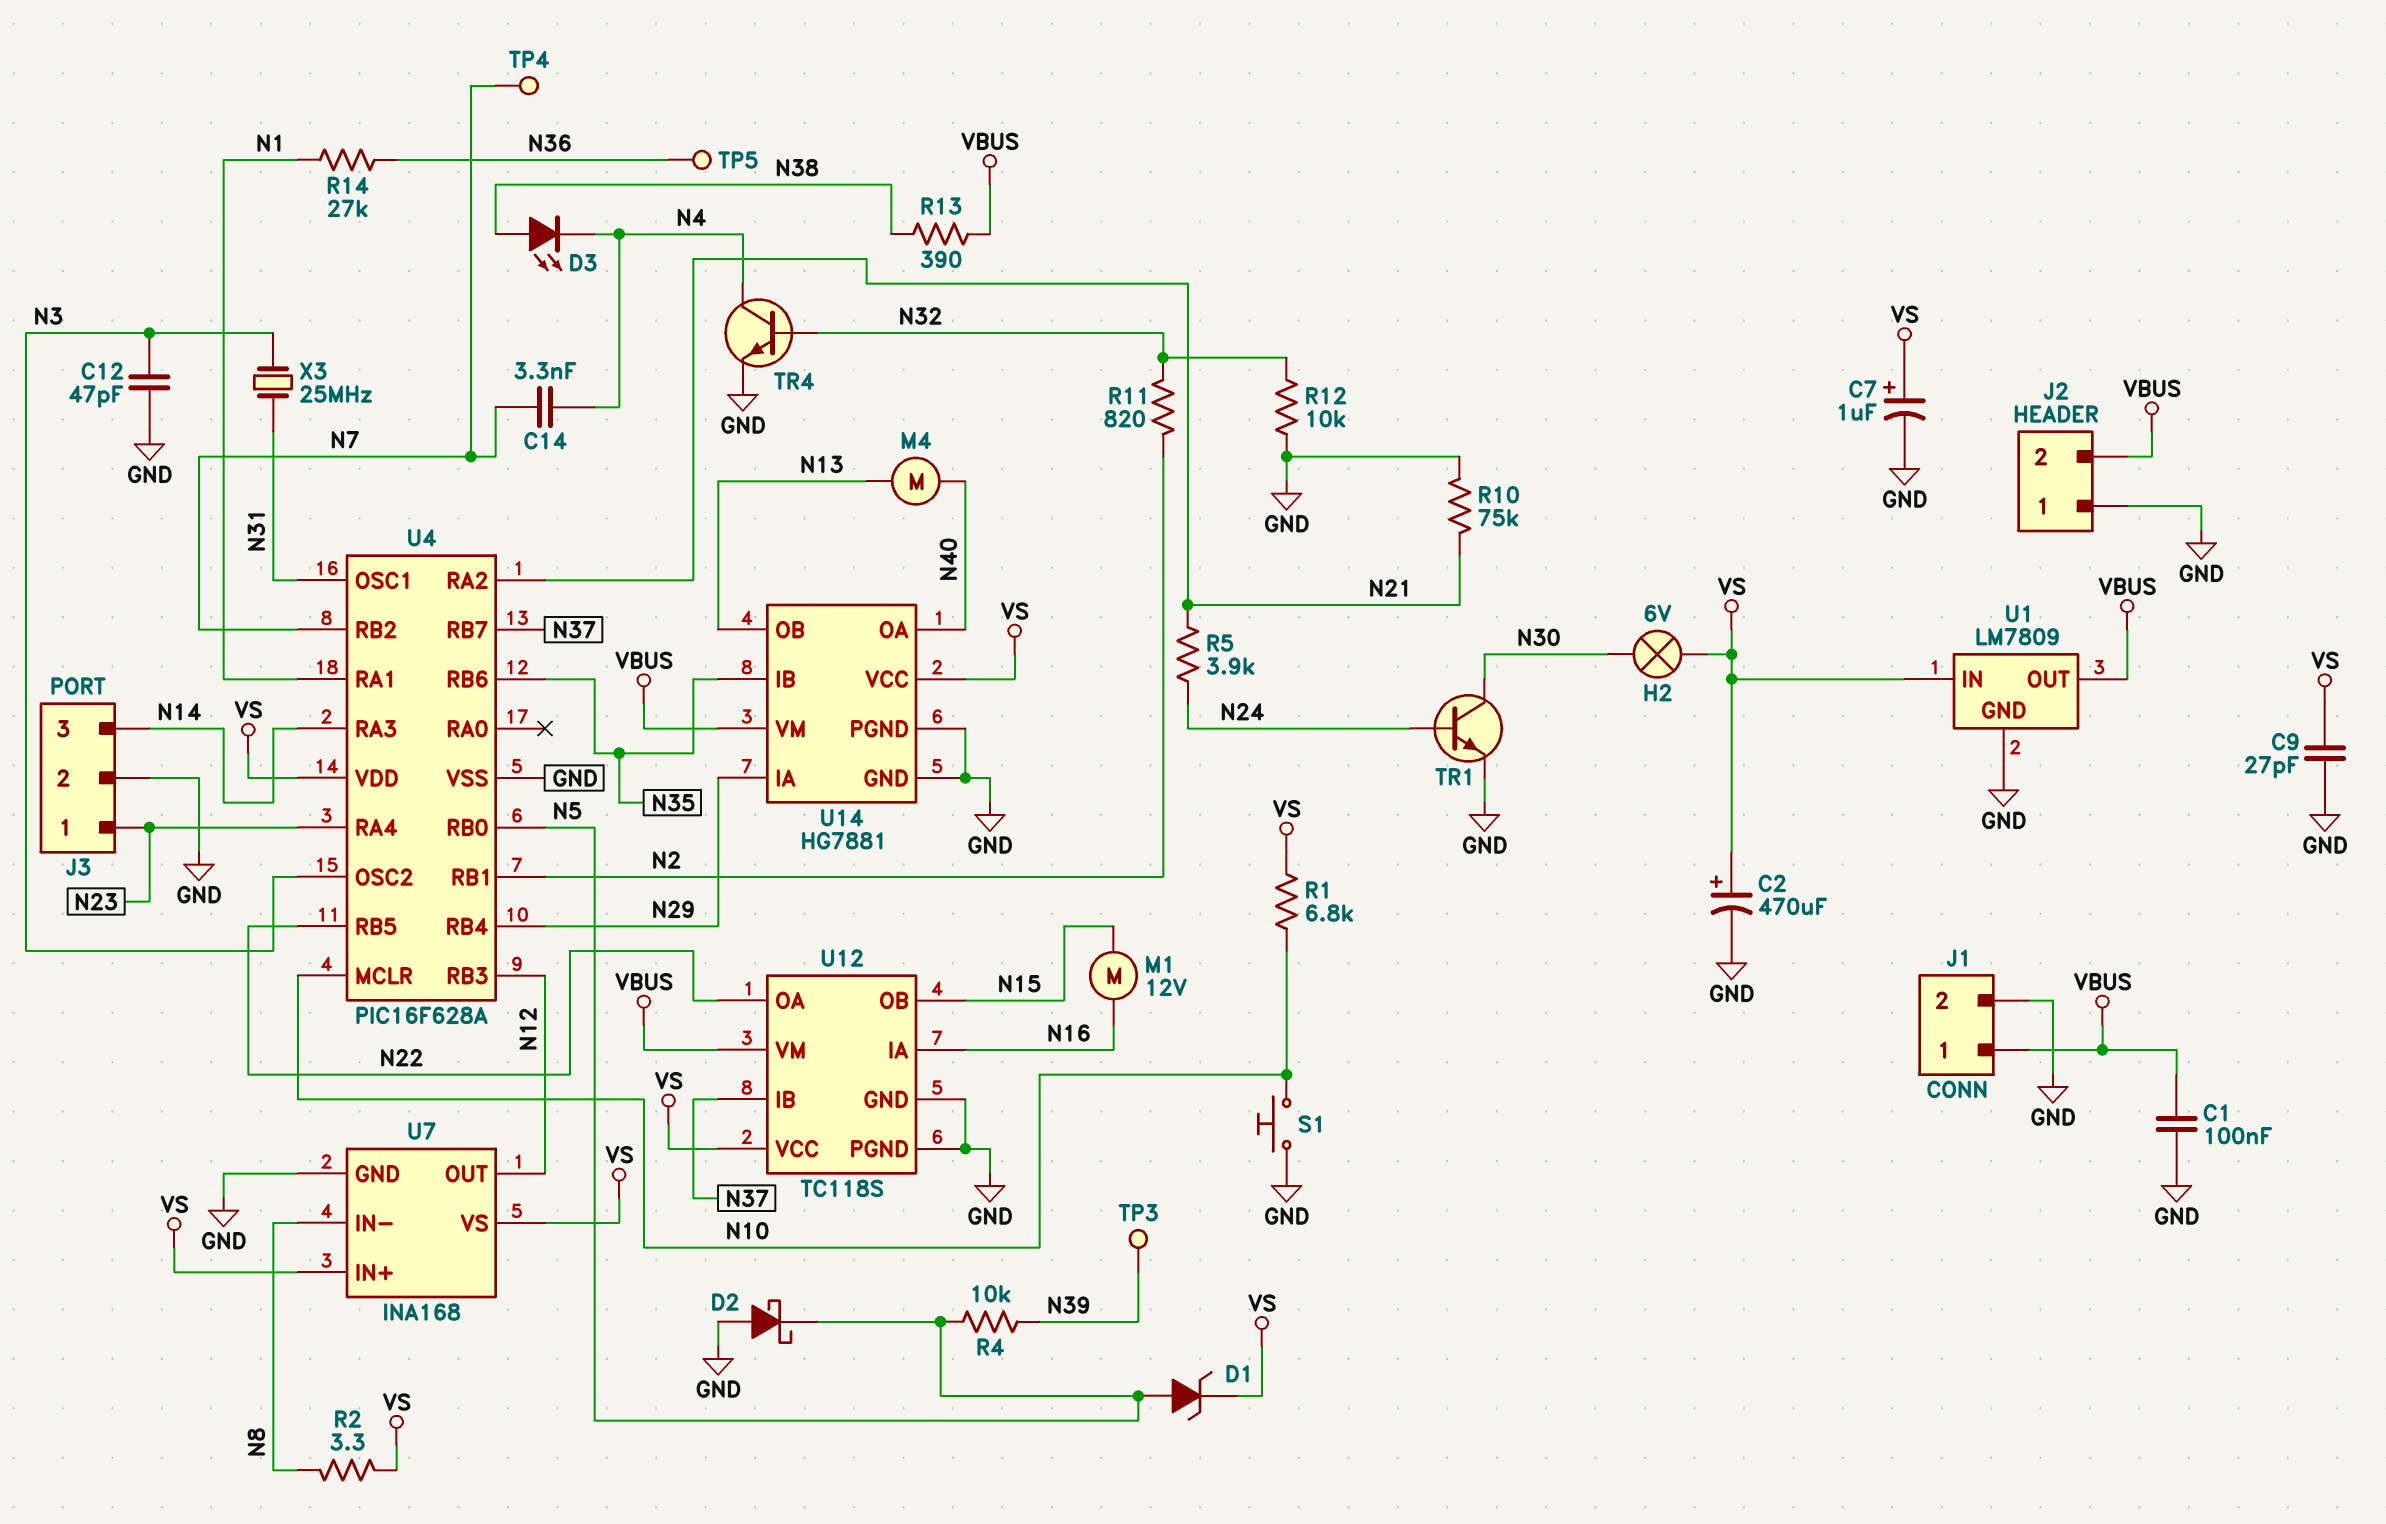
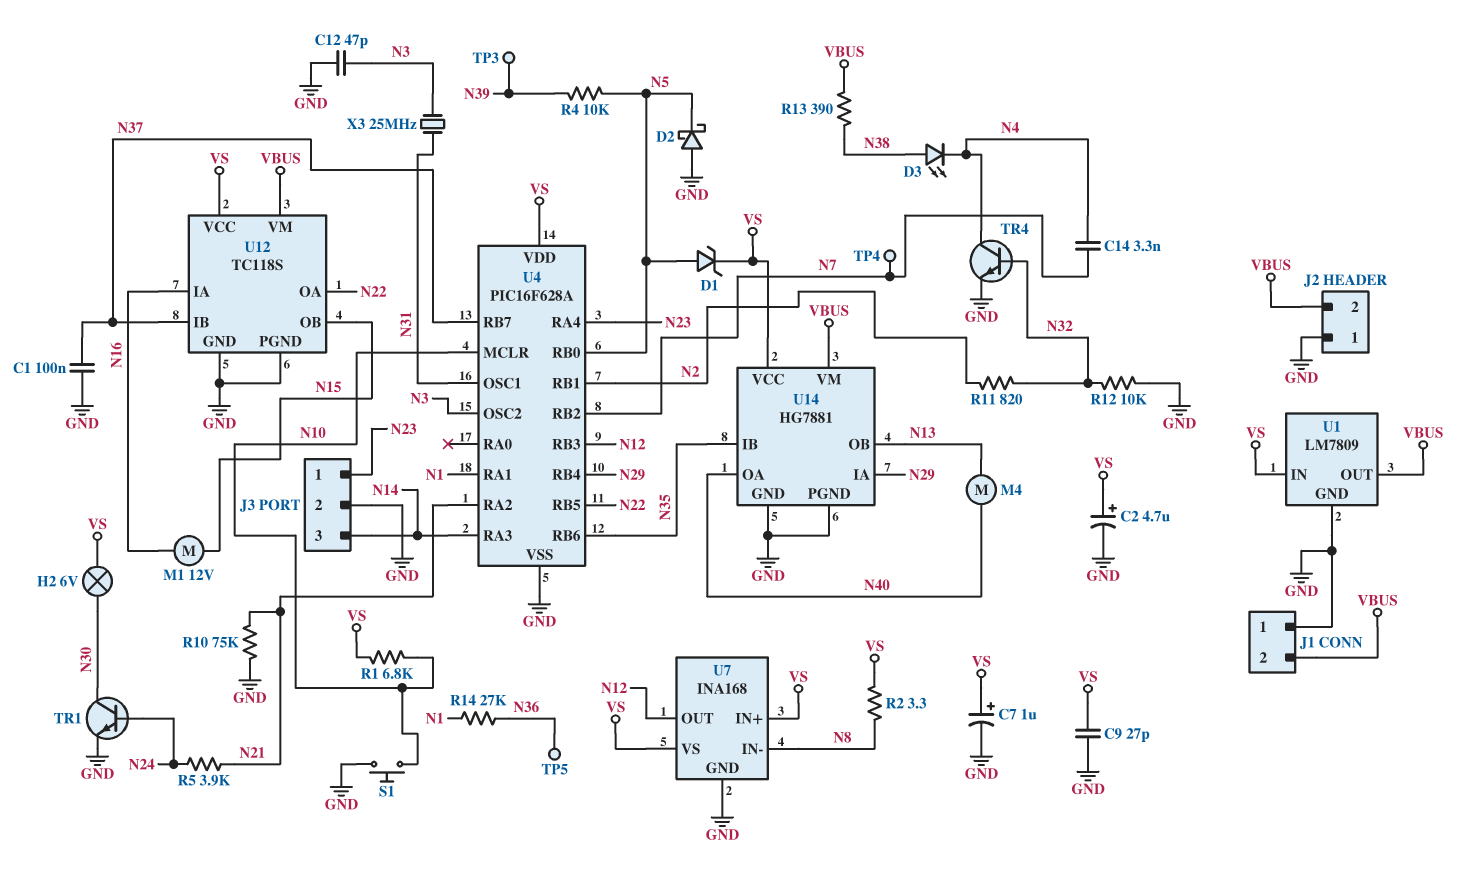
C1: 100nF (GND, VBUS) -> 100nF (GND, N37)
C2: 470uF (plus VS, minus GND) -> 4.7uF (plus VS, minus GND)
J1 pin 1: VBUS -> GND
J1 pin 2: GND -> VBUS

